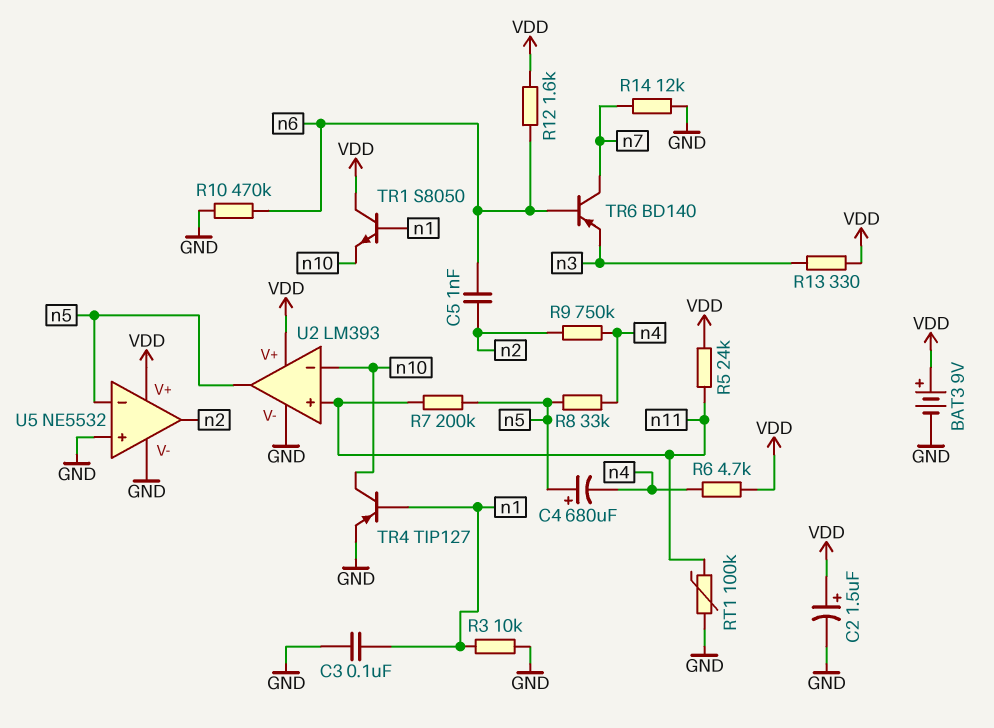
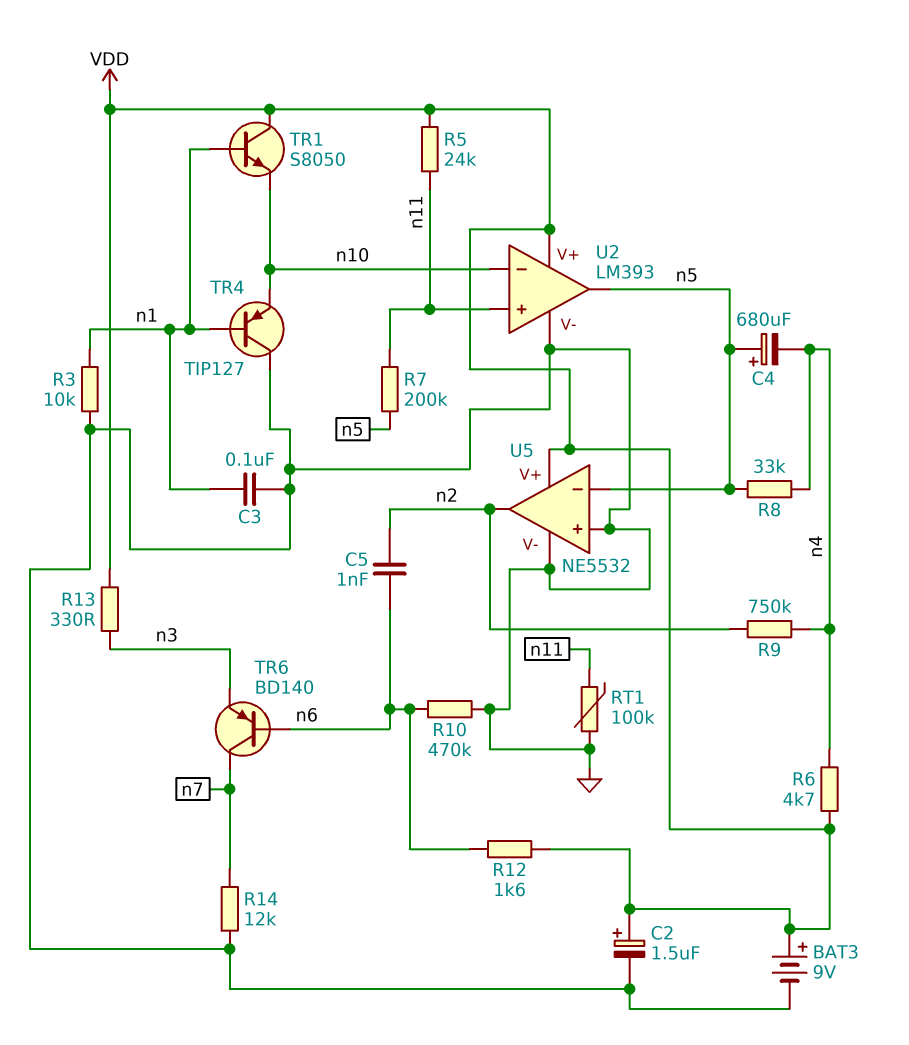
TR4: PNP TIP127 (B n1, C n10, E GND) -> PNP TIP127 (B n1, C GND, E n10)

